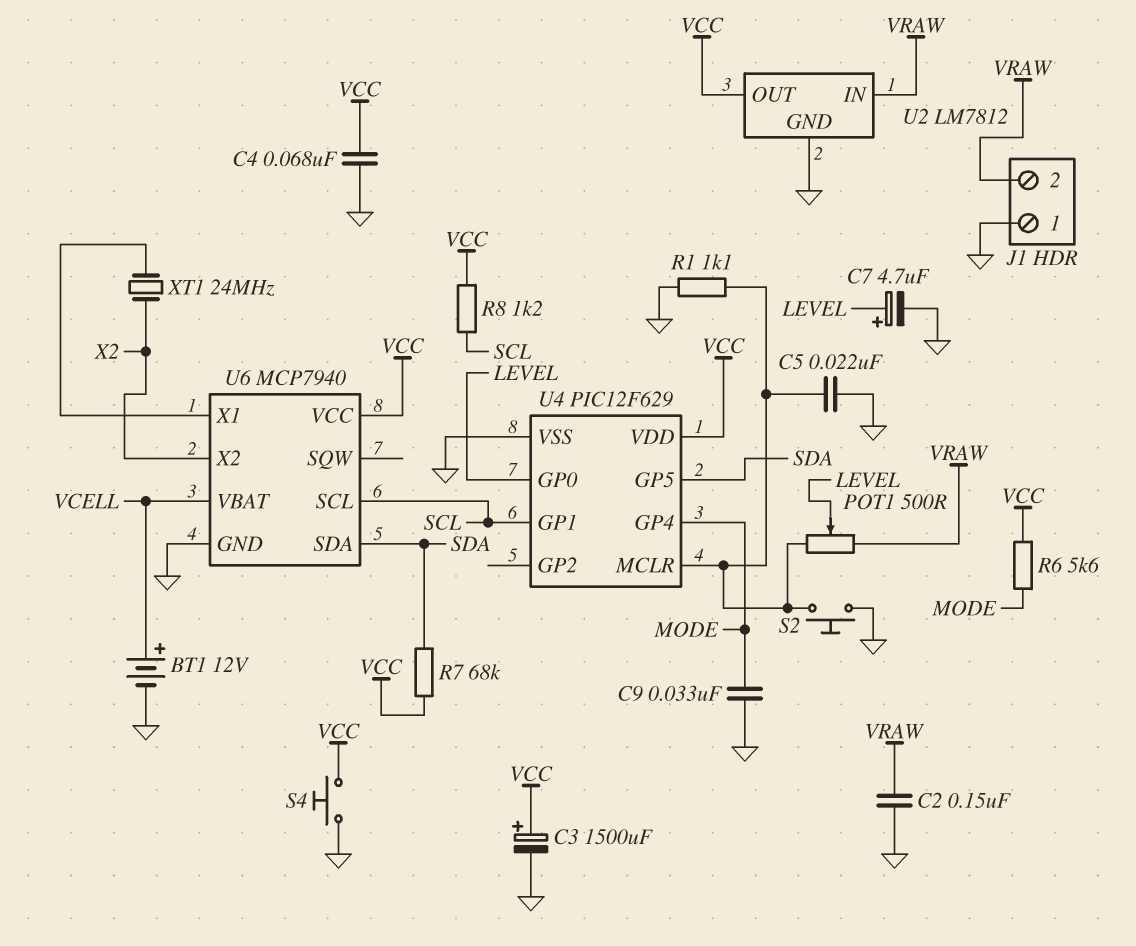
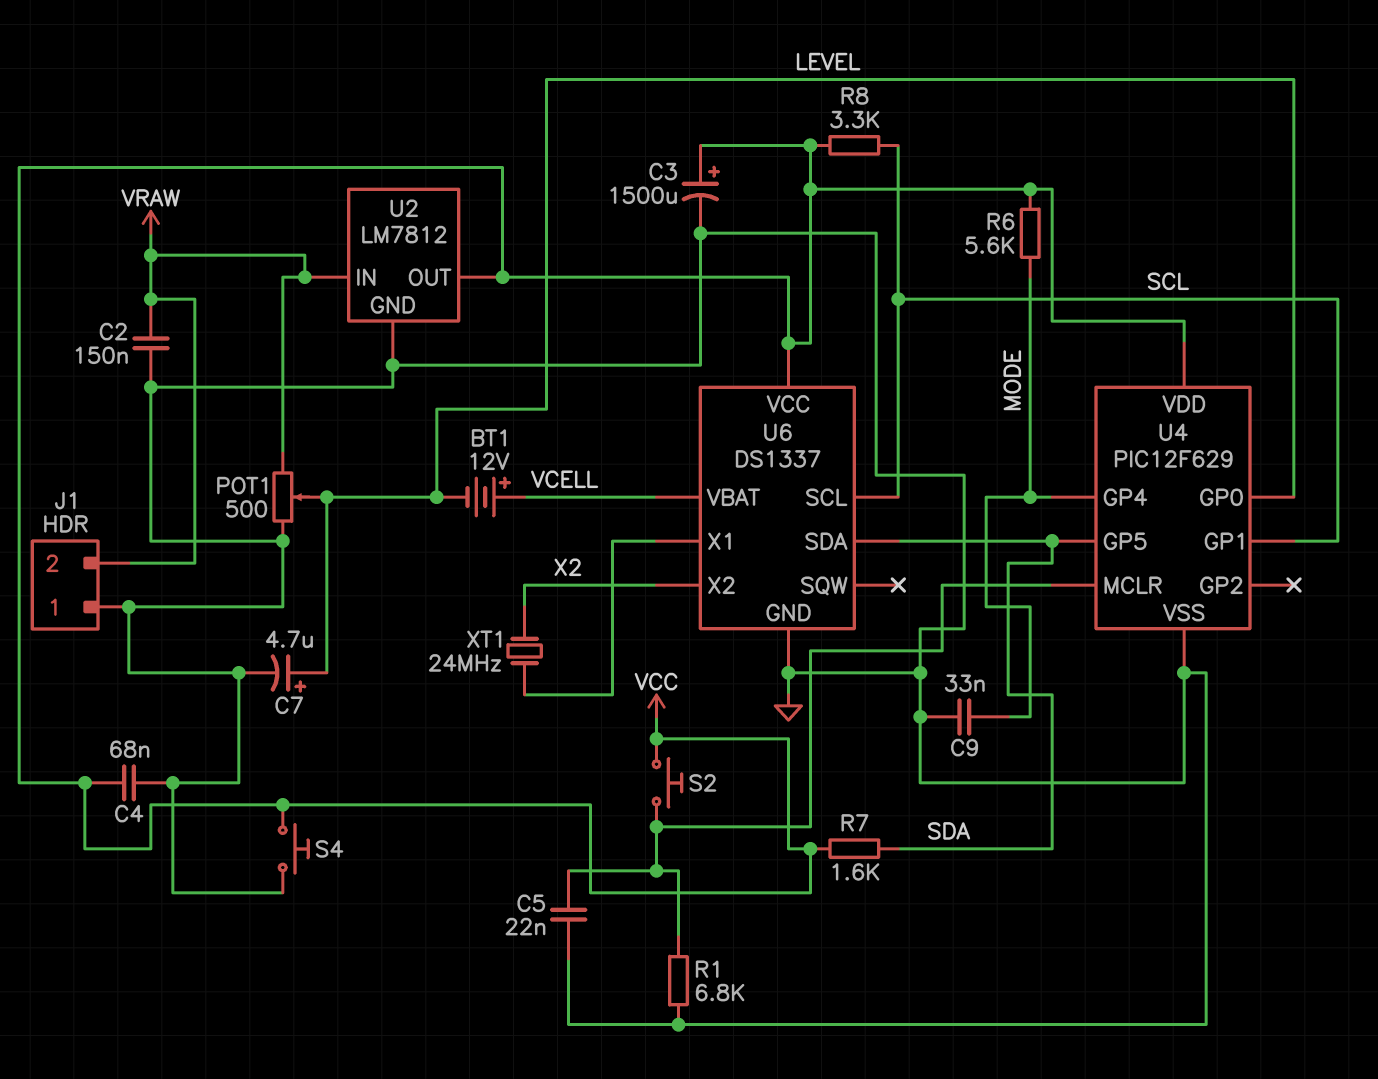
BT1: 12V (plus VCELL, minus GND) -> 12V (plus VCELL, minus LEVEL)
POT1: 500 (U4/MCLR, VRAW, wiper LEVEL) -> 500 (GND, VRAW, wiper LEVEL)
R1: 1.1k (GND, U4/MCLR) -> 6.8k (GND, U4/MCLR)
R7: 68k (SDA, VCC) -> 1.6k (SDA, VCC)
R8: 1.2k (SCL, VCC) -> 3.3k (SCL, VCC)
S2: button (GND, U4/MCLR) -> button (U4/MCLR, VCC)
U6: MCP7940 -> DS1337

